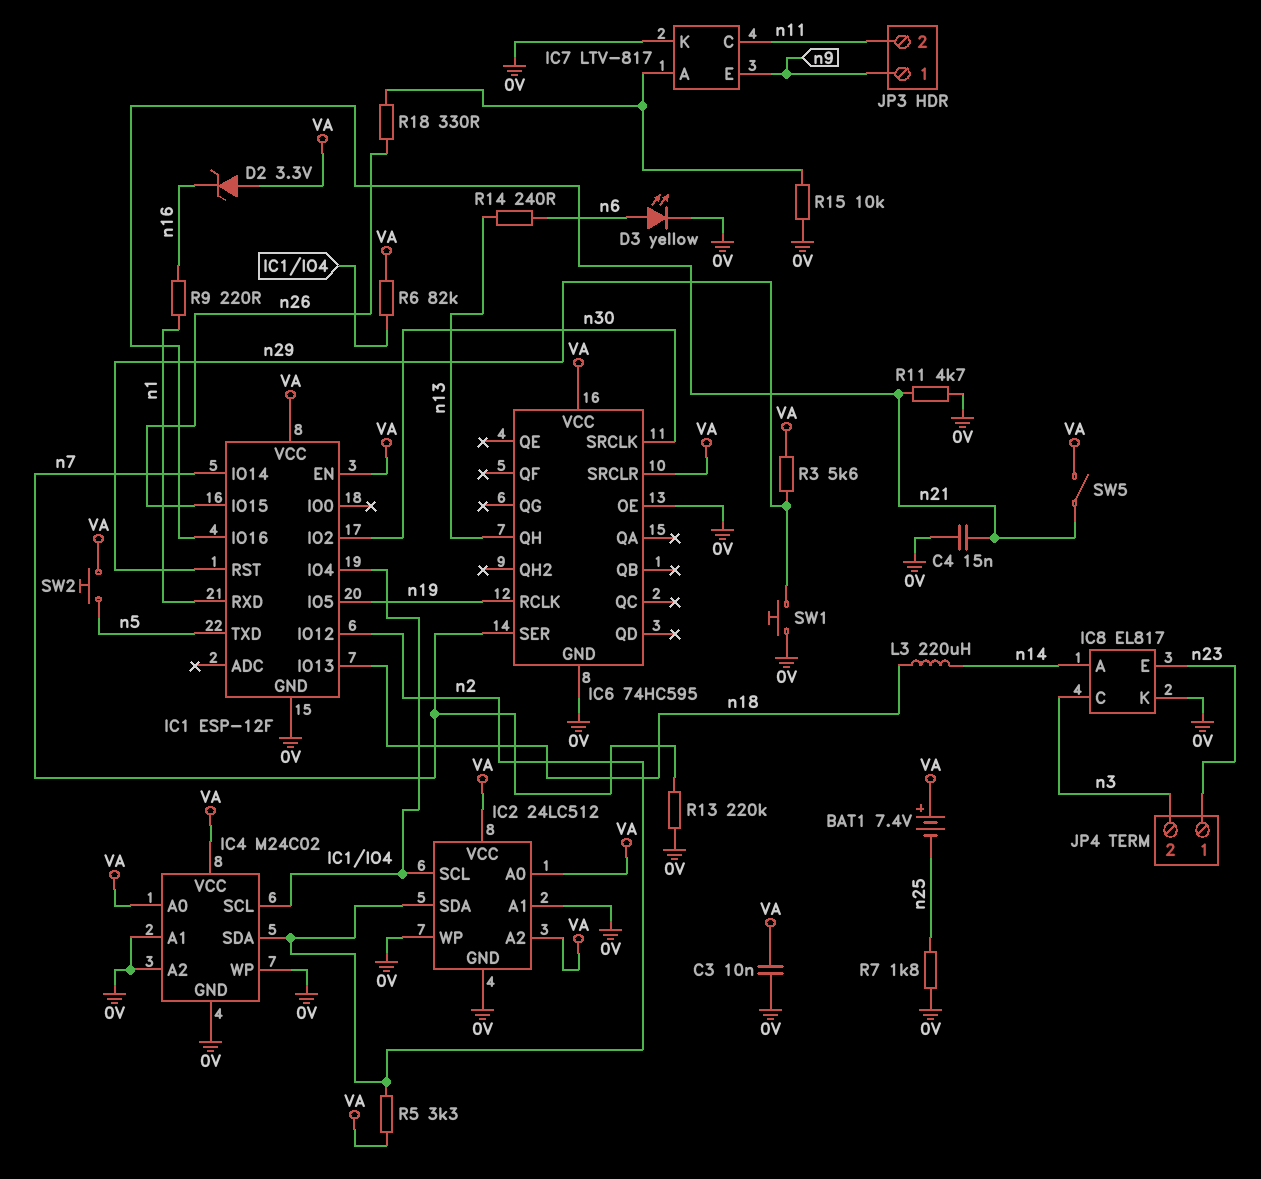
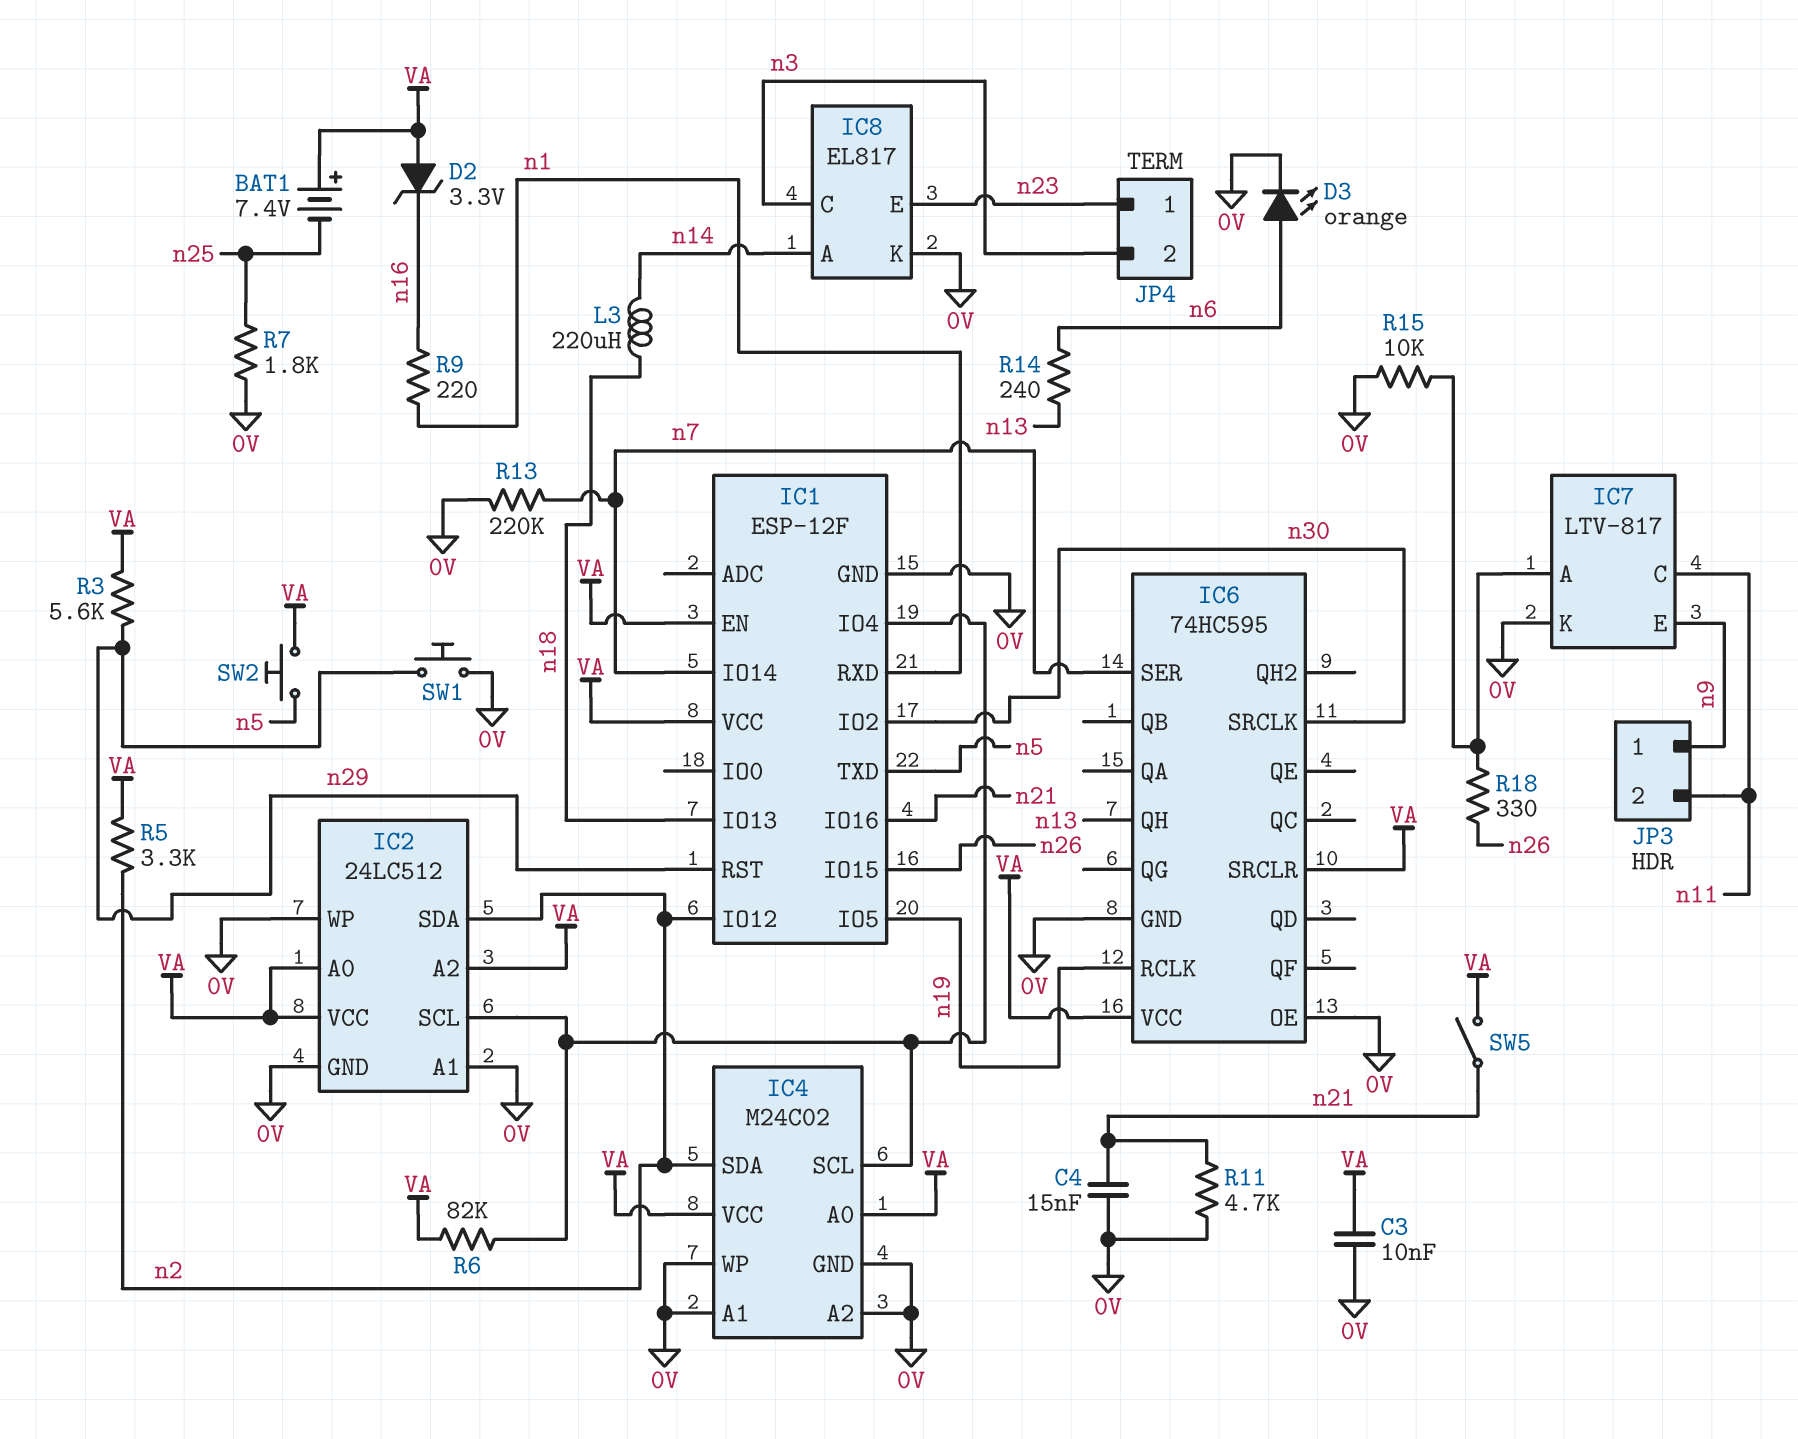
D3: LED yellow (A n6, K 0V) -> LED orange (A n6, K 0V)

